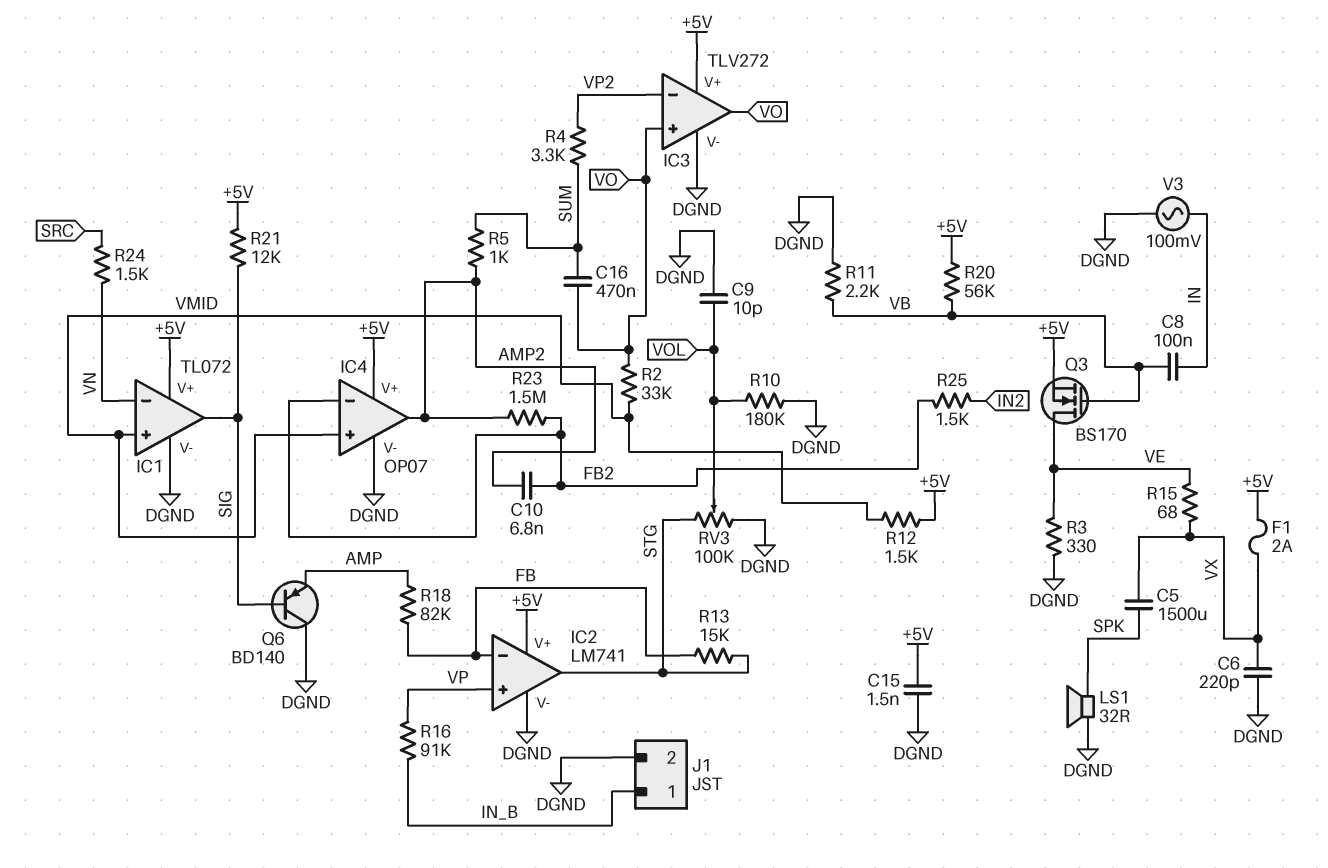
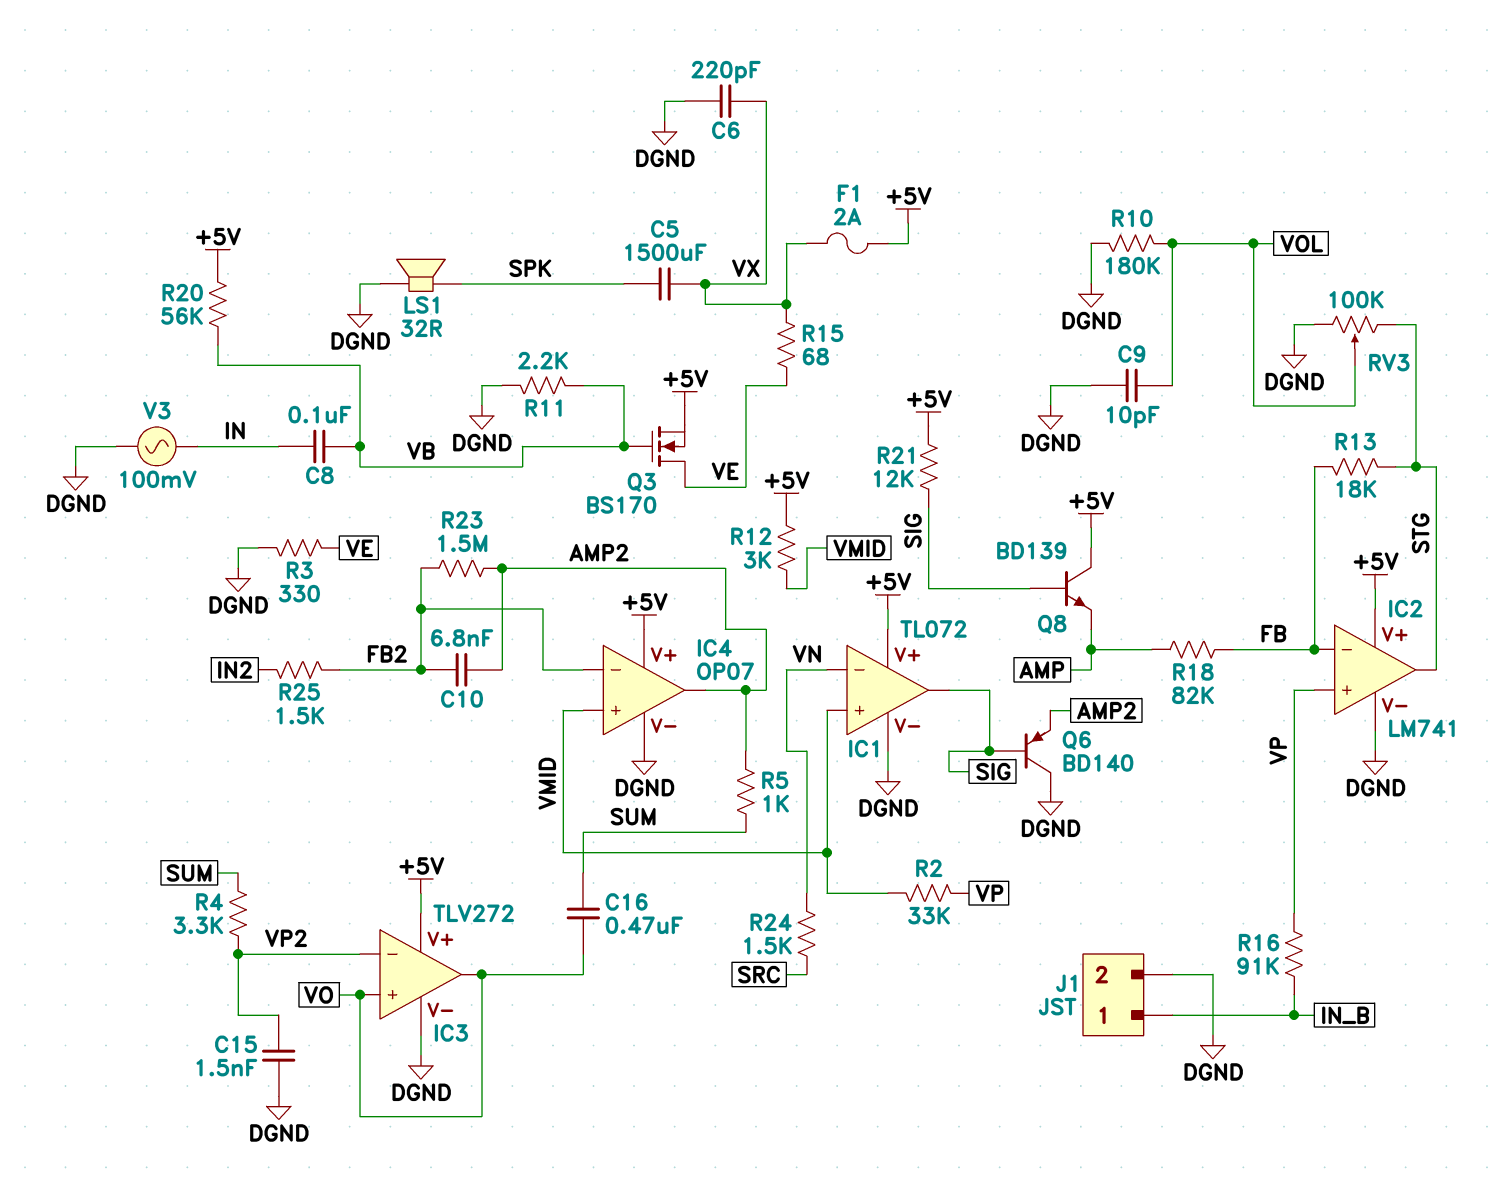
C15: 1.5nF (+5V, DGND) -> 1.5nF (DGND, VP2)
Q6: PNP BD140 (B SIG, C DGND, E AMP) -> PNP BD140 (B SIG, C DGND, E AMP2)
Q8: none -> NPN BD139 (B SIG, C +5V, E AMP)
R2: 33k (VMID, VO) -> 33k (VMID, VP)
R12: 1.5k (+5V, VMID) -> 3k (+5V, VMID)
R13: 15k (FB, STG) -> 18k (FB, STG)

